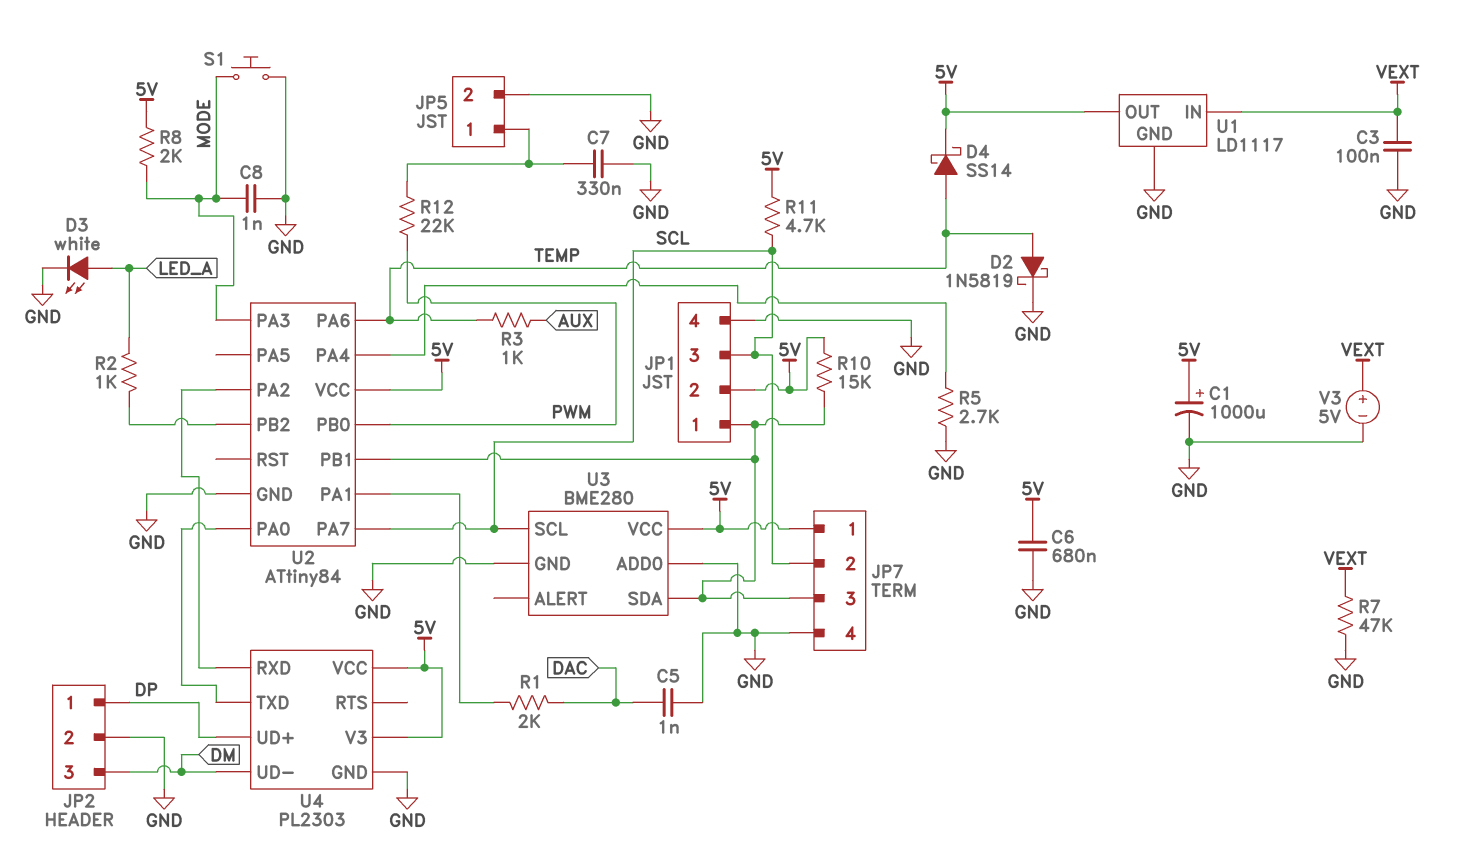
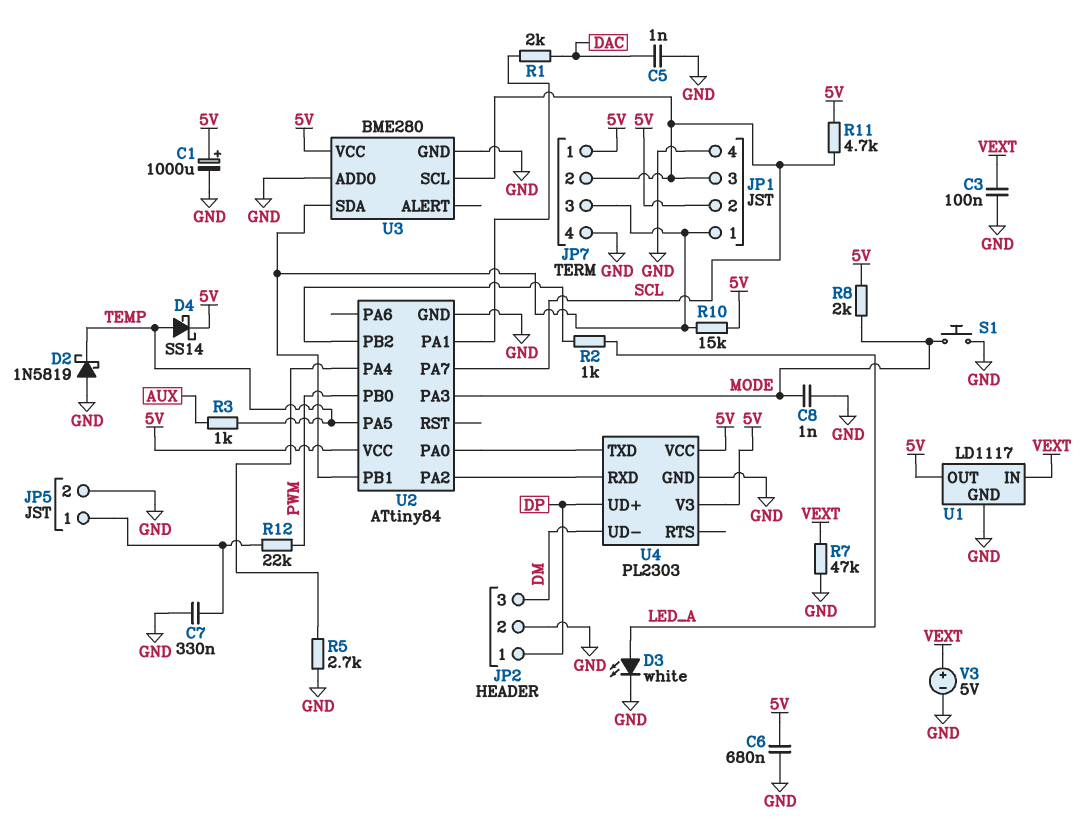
D2: schottky 1N5819 (A TEMP, K GND) -> schottky 1N5819 (A GND, K TEMP)
U2 pin PA5: none -> TEMP
U2 pin PA6: TEMP -> none

